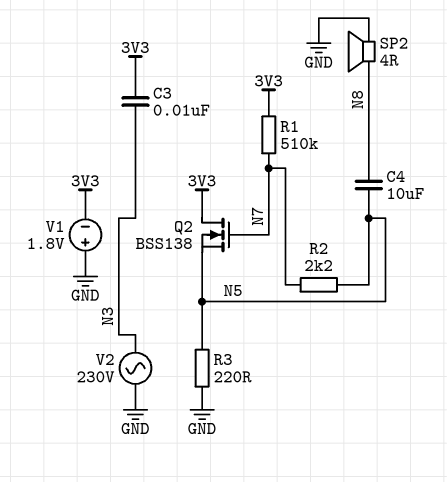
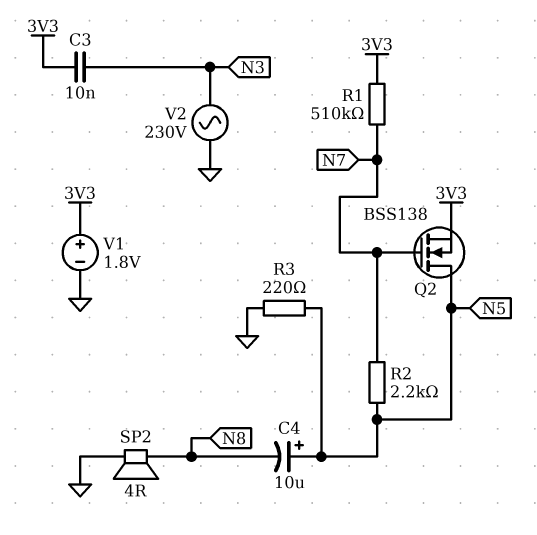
C4: 10uF (N5, N8) -> 10uF (plus N5, minus N8)
Q2: NMOS BSS138 (G N7, D 3V3, S N5) -> NMOS BSS138 (G N7, D N5, S 3V3)
V1: 1.8V (plus GND, minus 3V3) -> 1.8V (plus 3V3, minus GND)

